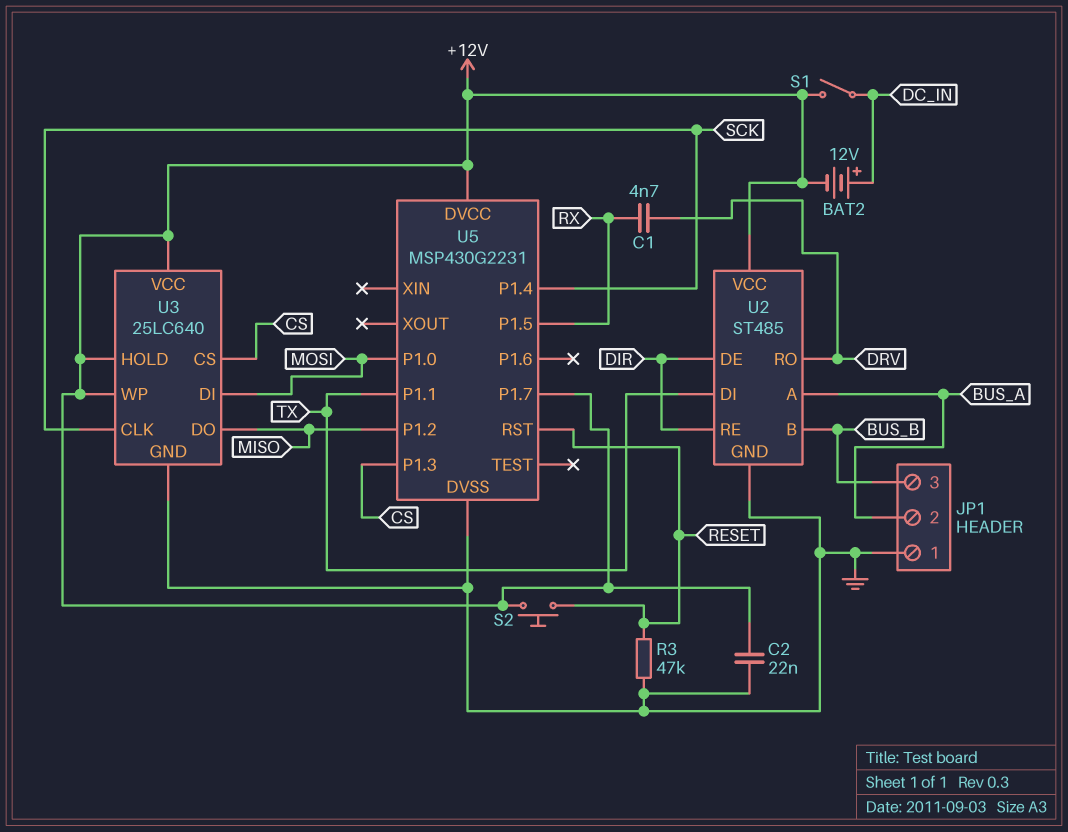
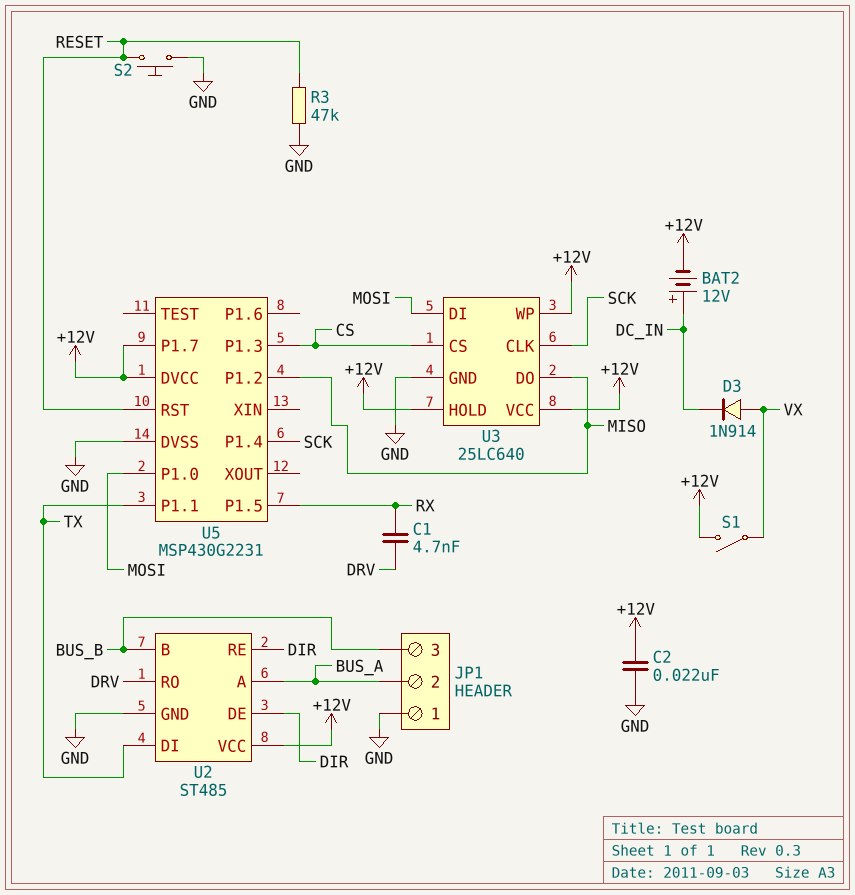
D3: none -> diode 1N914 (A VX, K DC_IN)
S1: switch (+12V, DC_IN) -> switch (+12V, VX)
S2: button (+12V, RESET) -> button (GND, RESET)

